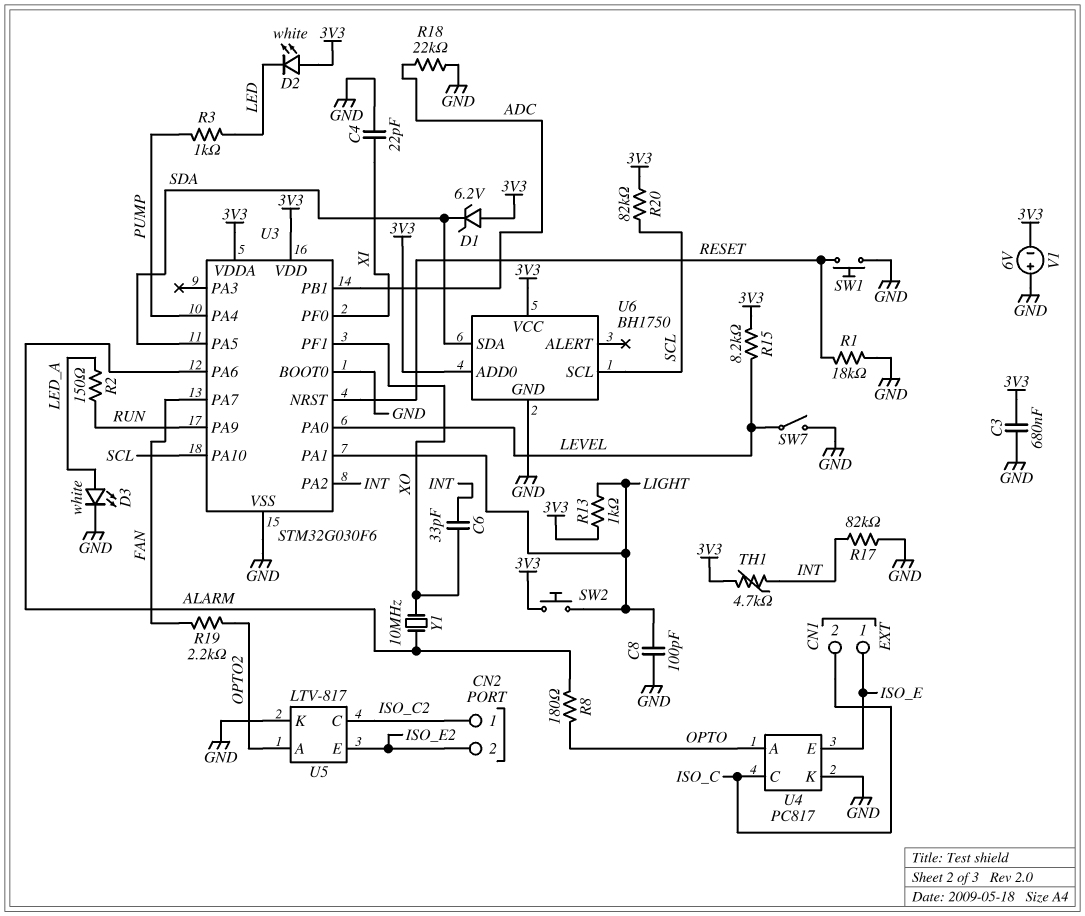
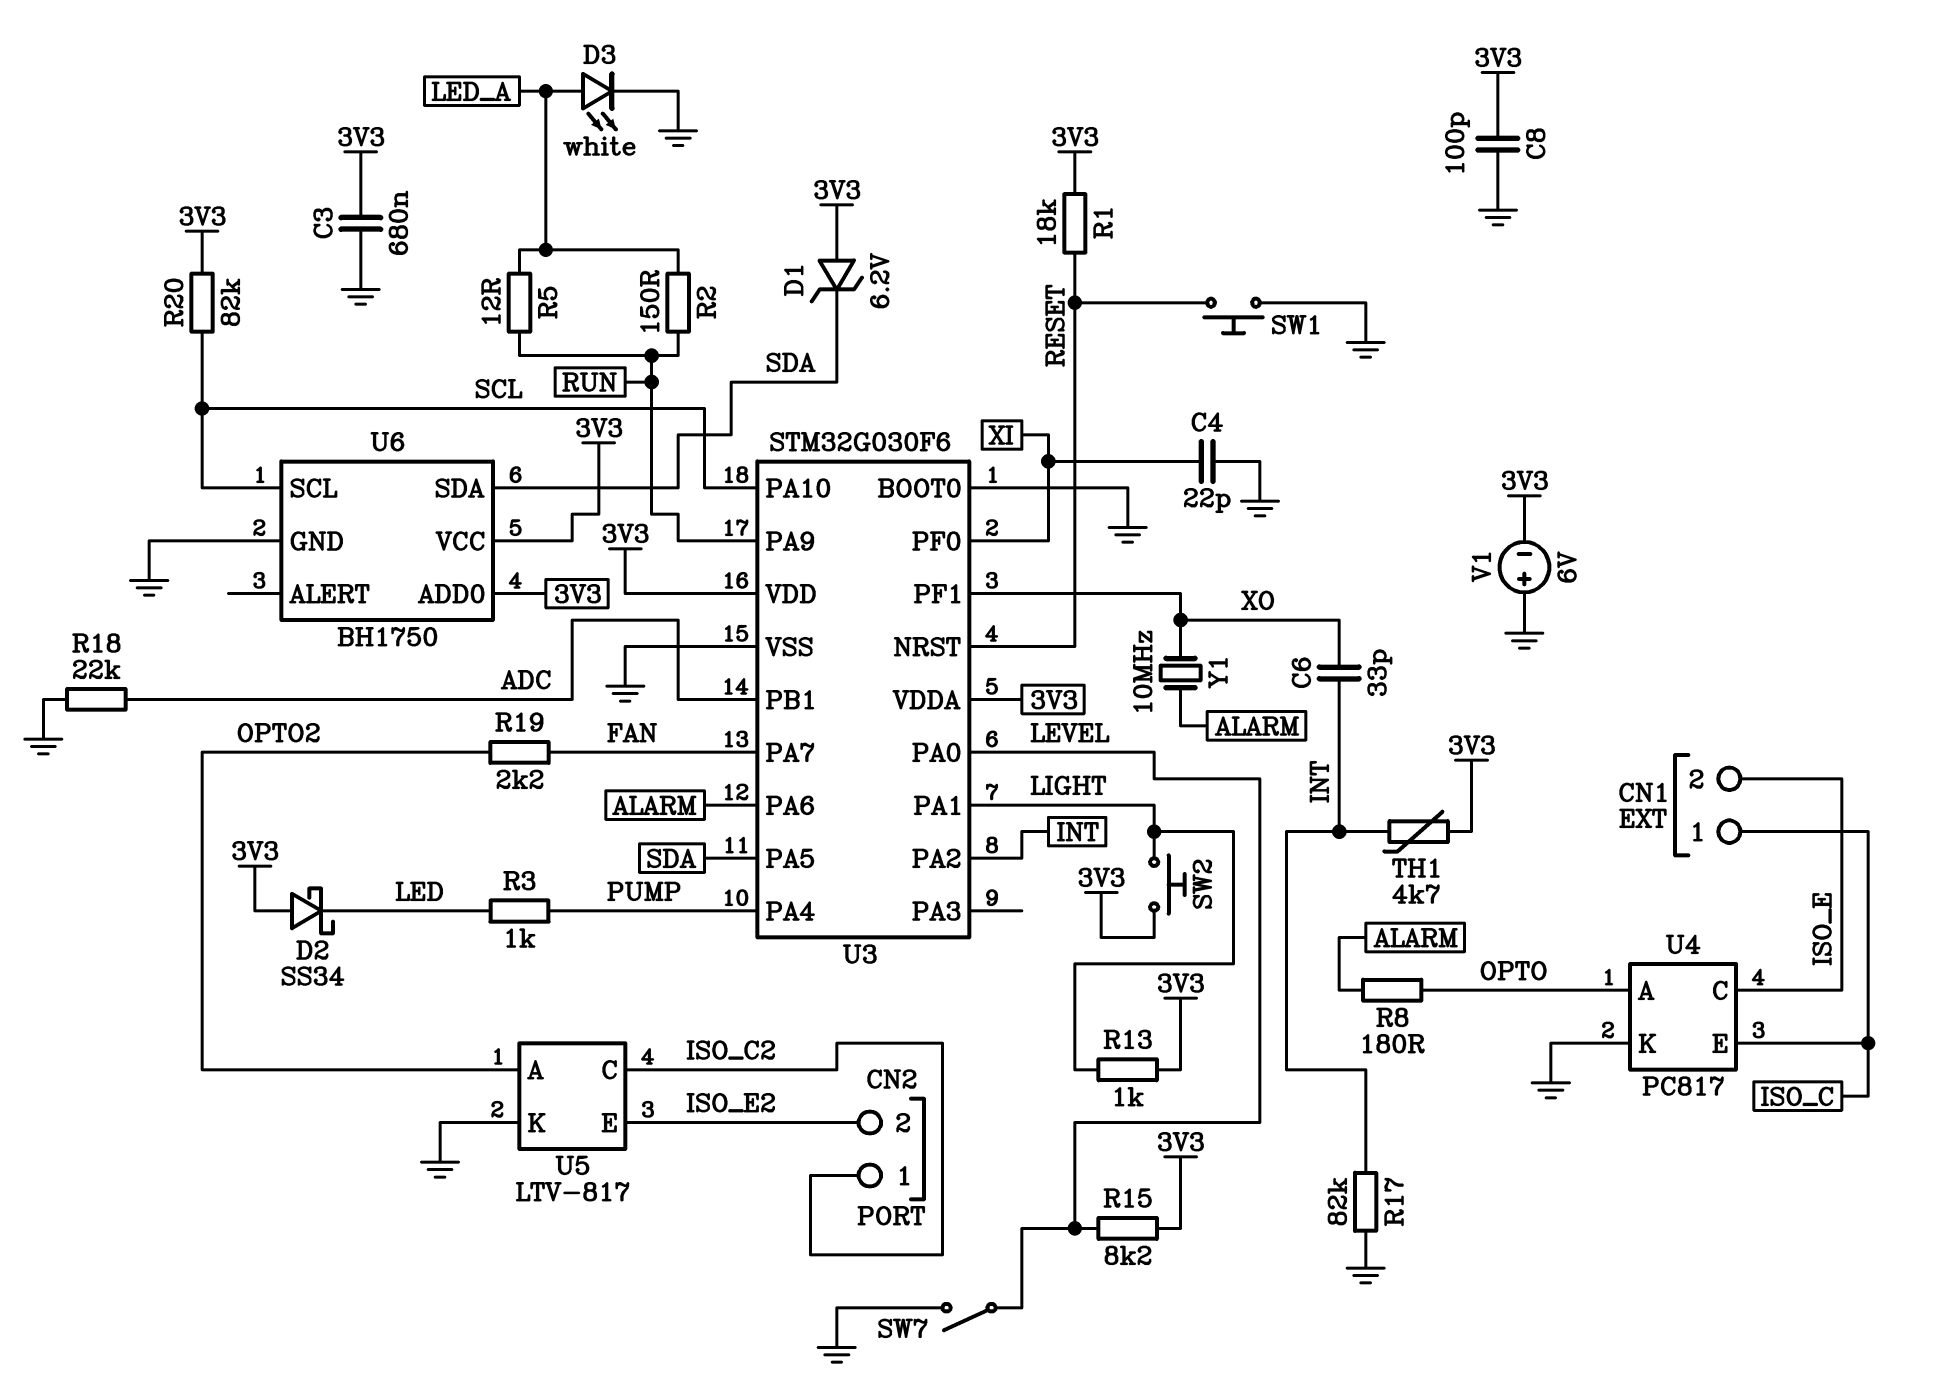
C8: 100pF (GND, LIGHT) -> 100pF (3V3, GND)
CN1 pin 1: ISO_E -> ISO_C
CN1 pin 2: ISO_C -> ISO_E
D2: LED white (A 3V3, K LED) -> schottky SS34 (A 3V3, K LED)
R1: 18k (GND, RESET) -> 18k (3V3, RESET)
R5: none -> 12 (LED_A, RUN)
U4 pin C: ISO_C -> ISO_E
U4 pin E: ISO_E -> ISO_C

